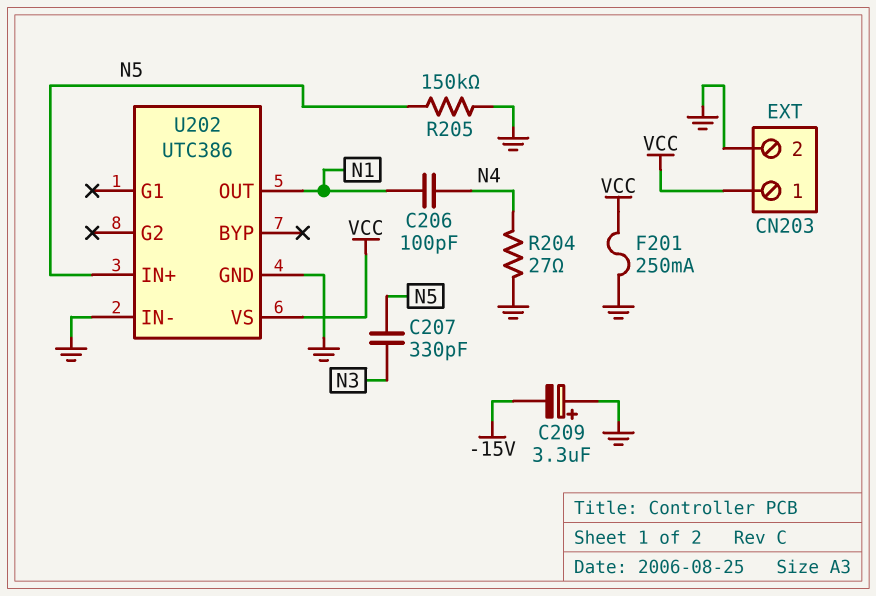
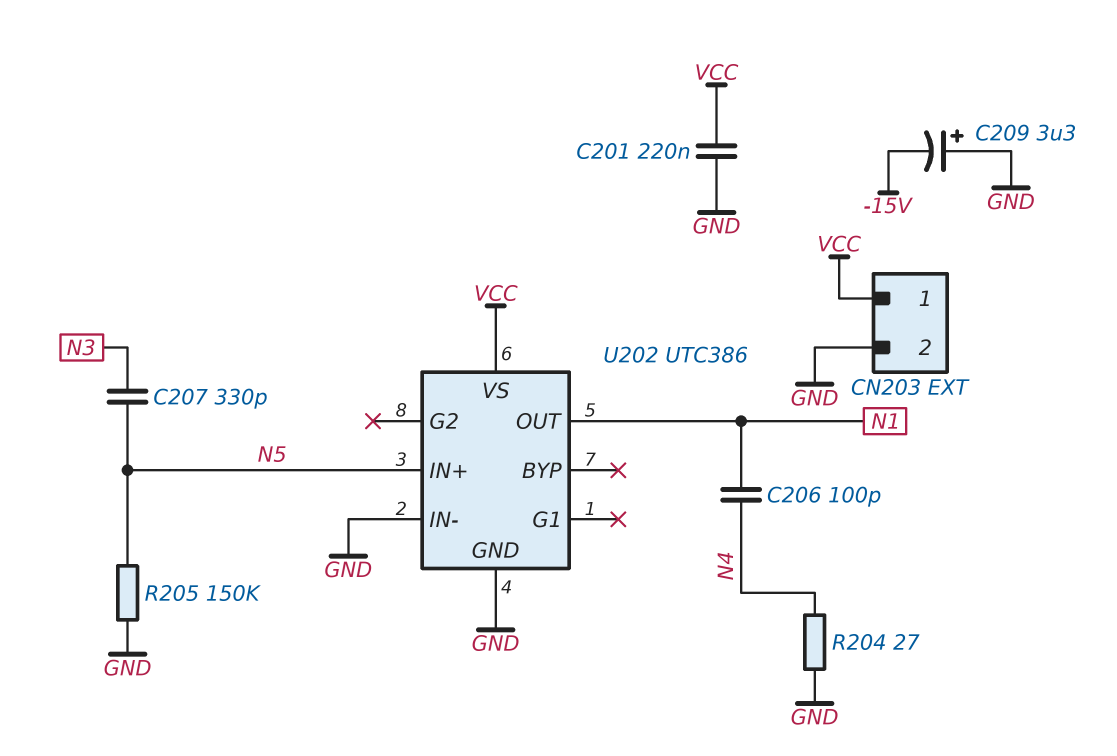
C201: none -> 220nF (GND, VCC)
F201: 250mA (GND, VCC) -> none

